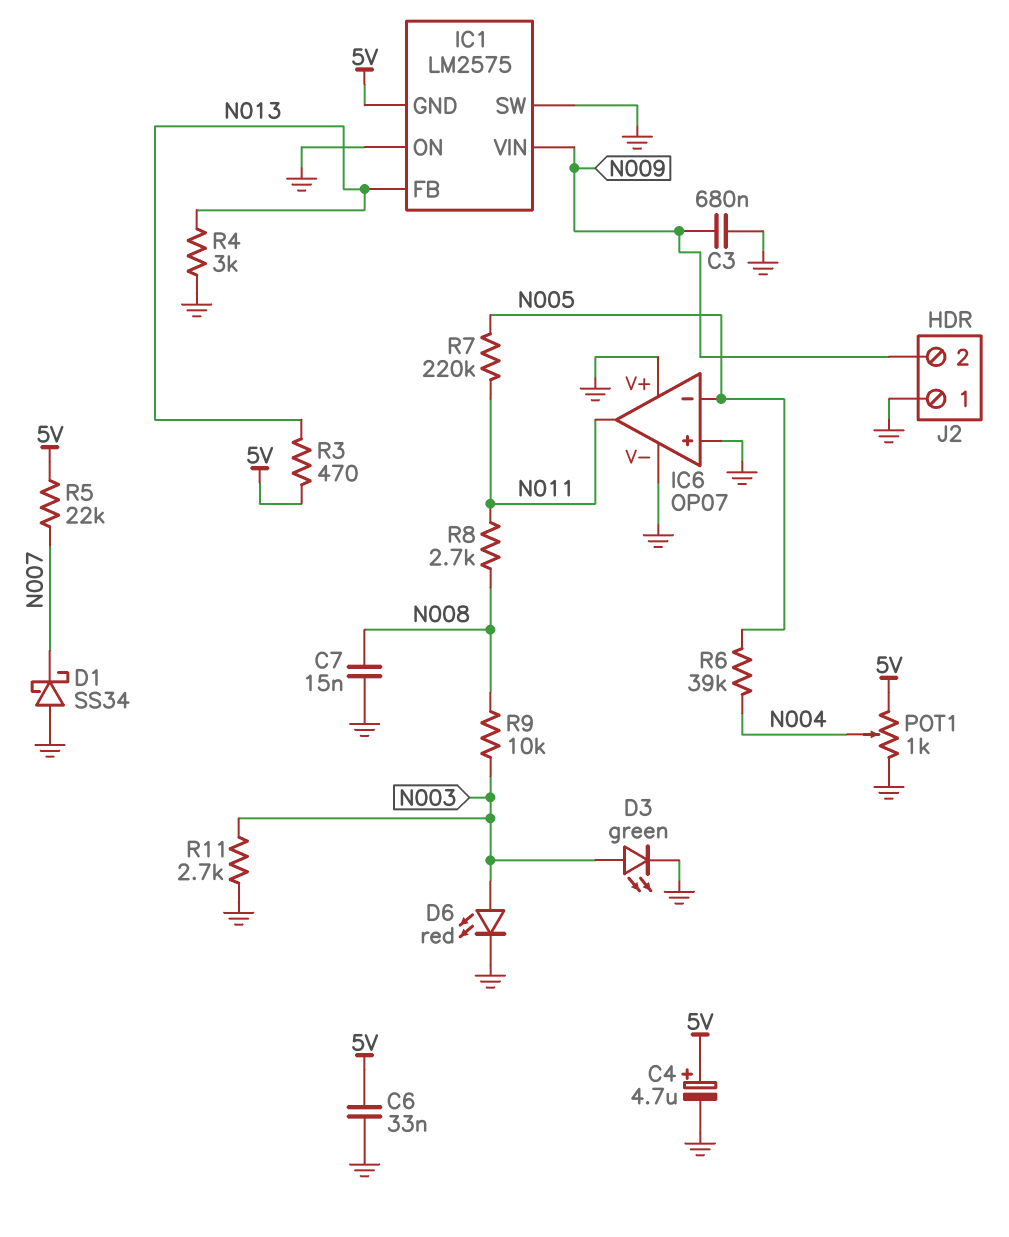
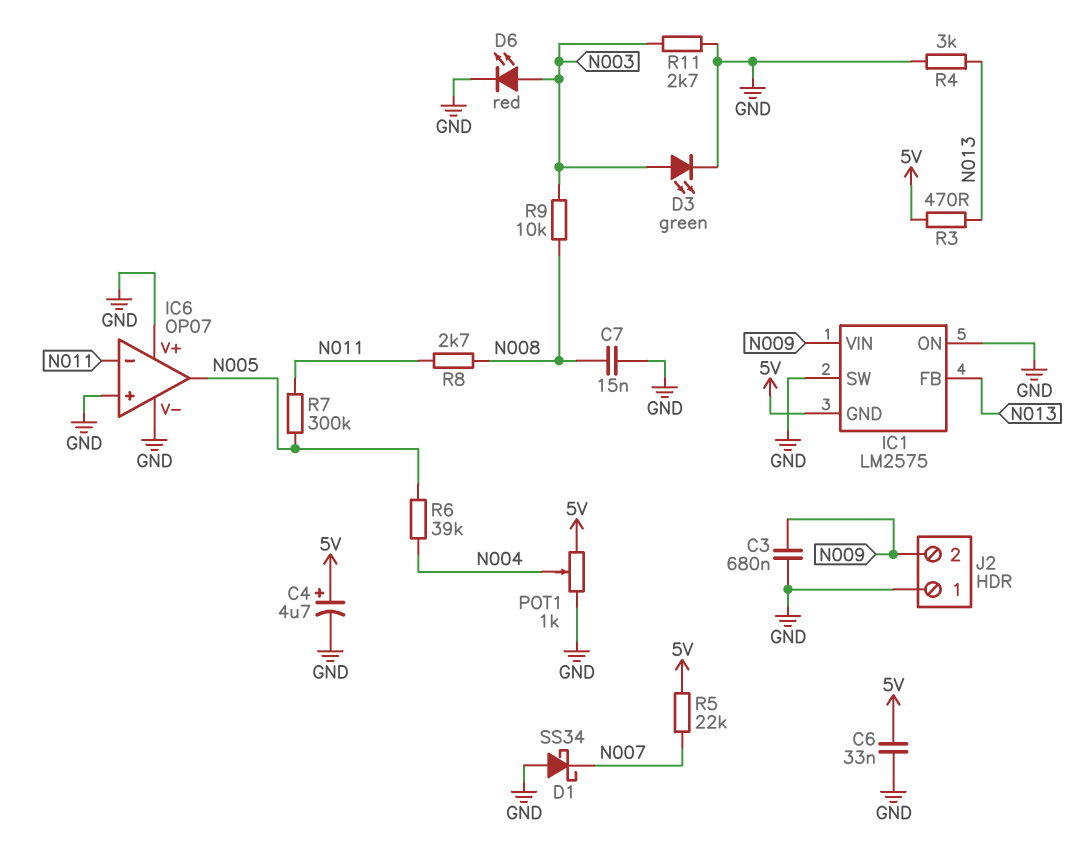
IC6 pin in-: N005 -> N011
IC6 pin out: N011 -> N005
R7: 220k (N005, N011) -> 300k (N005, N011)

